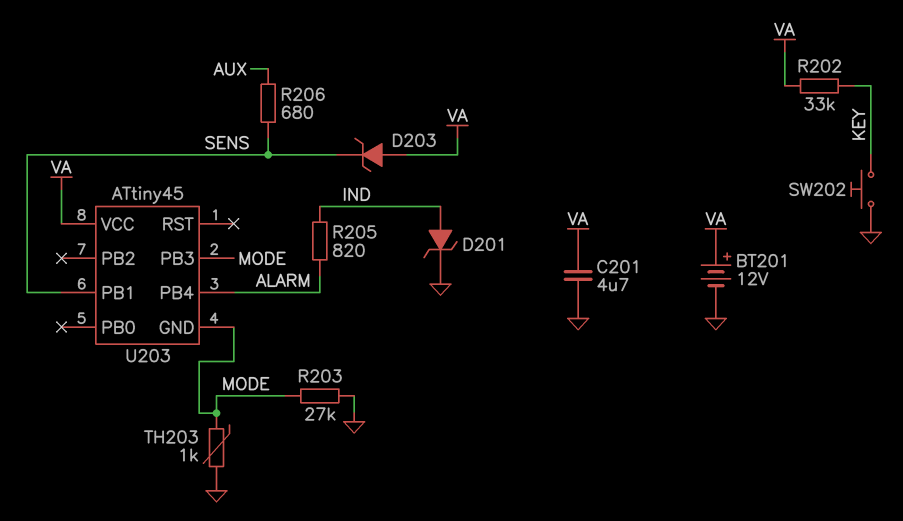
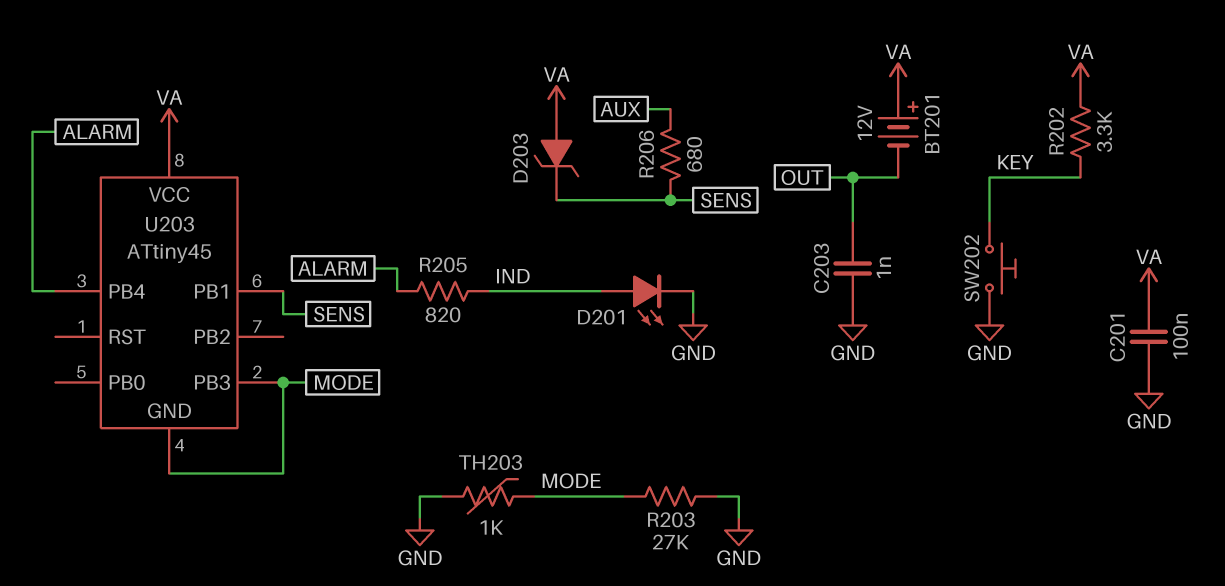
BT201: 12V (plus VA, minus GND) -> 12V (plus VA, minus OUT)
C201: 4.7uF (GND, VA) -> 100nF (GND, VA)
C203: none -> 1nF (GND, OUT)
D201: zener (A IND, K GND) -> LED (A IND, K GND)
R202: 33k (KEY, VA) -> 3.3k (KEY, VA)

